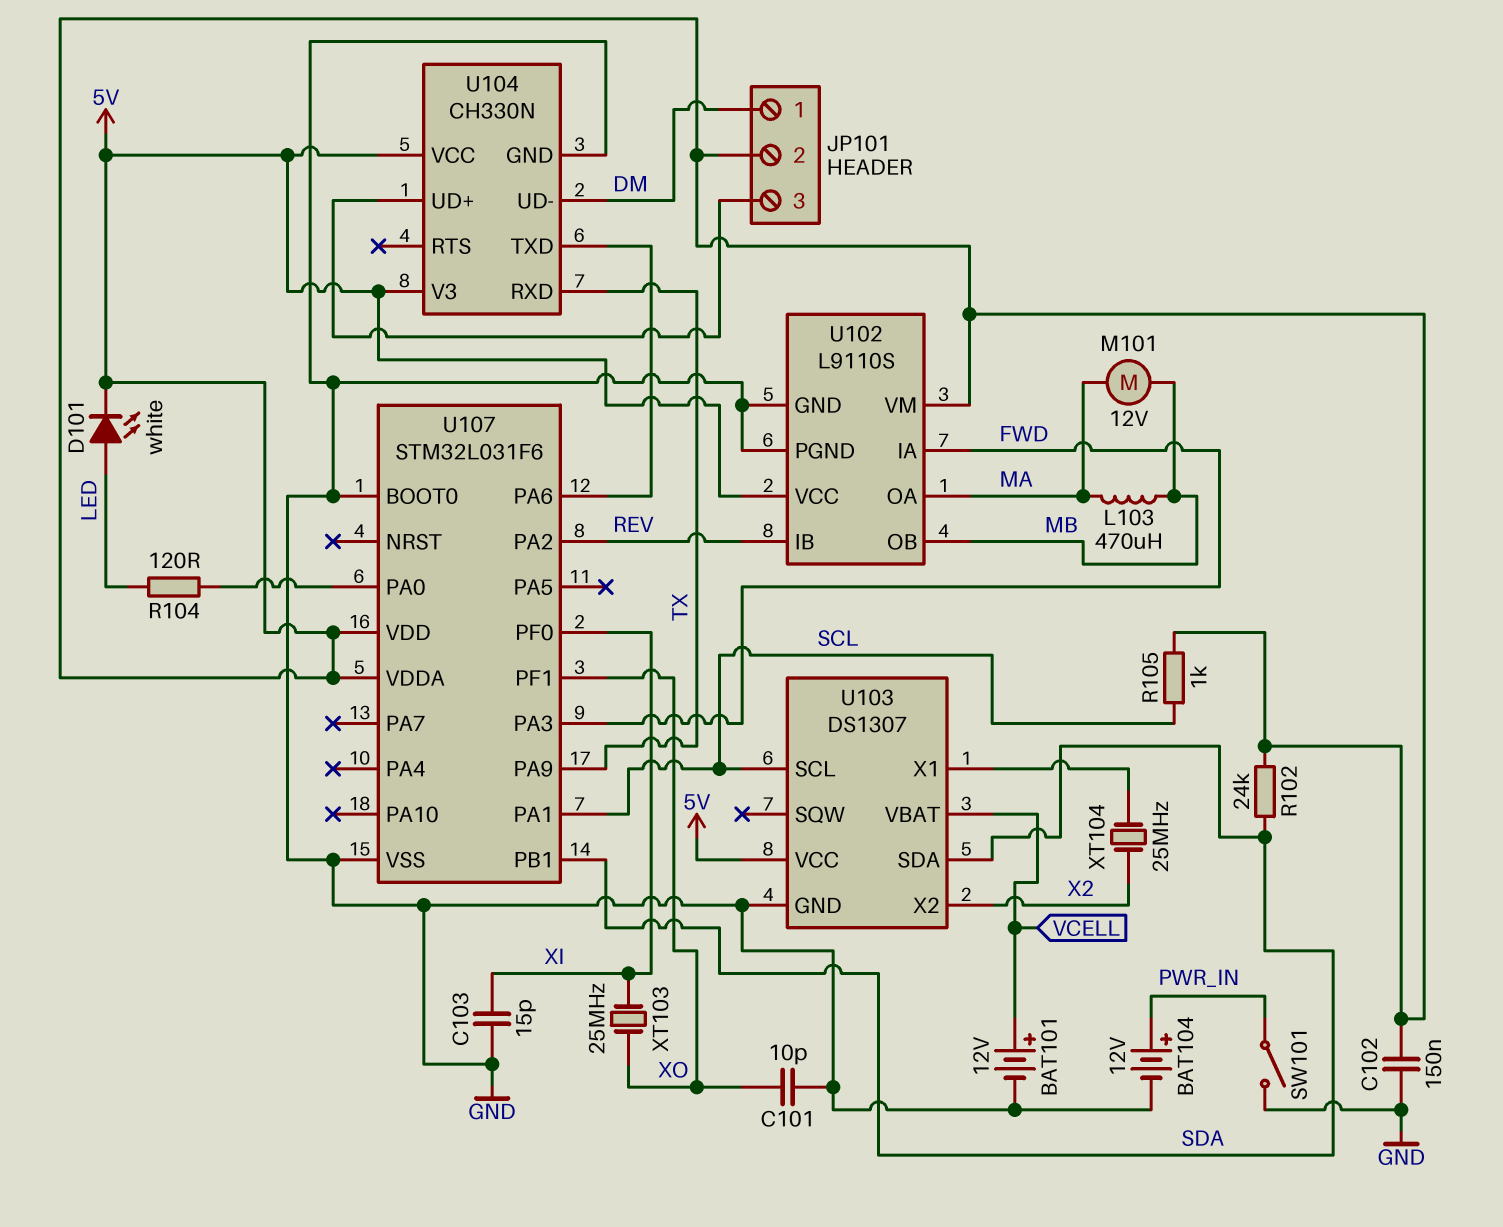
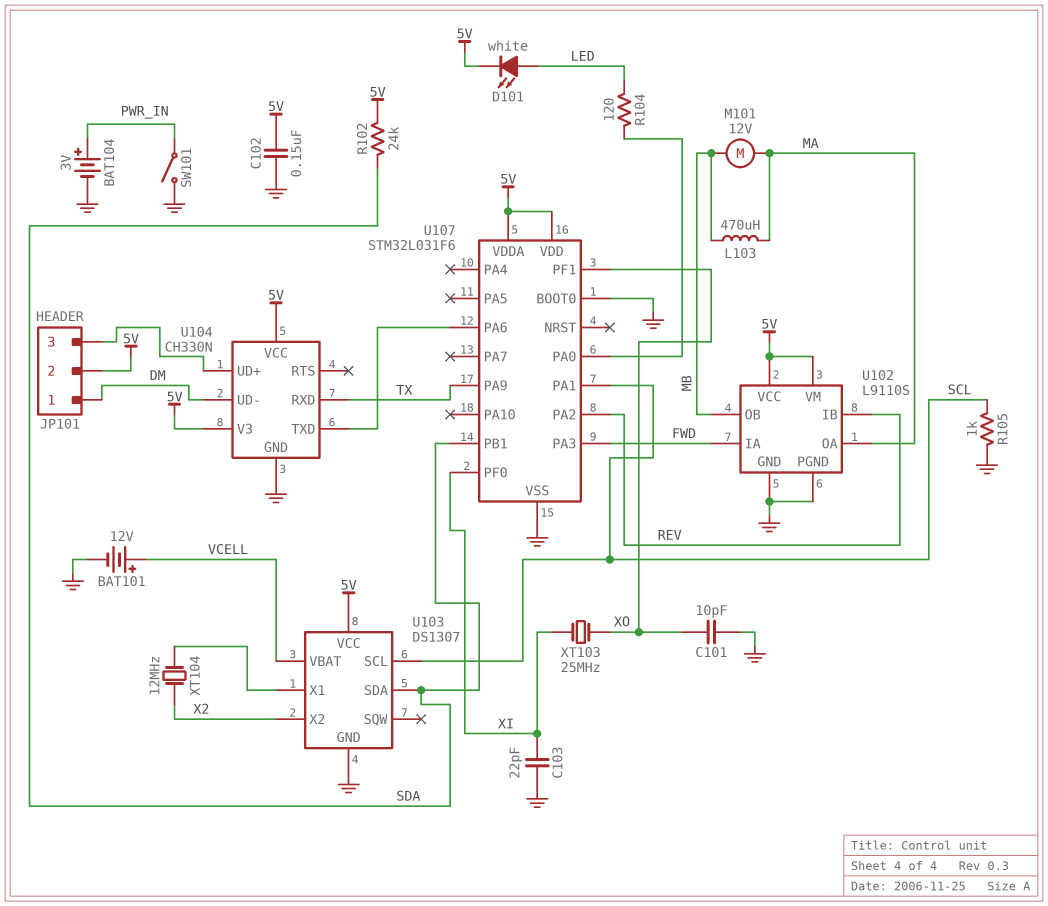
BAT104: 12V (plus PWR_IN, minus GND) -> 3V (plus PWR_IN, minus GND)
C103: 15pF (GND, XI) -> 22pF (GND, XI)
R105: 1k (5V, SCL) -> 1k (GND, SCL)
XT104: 25MHz (U103/X1, X2) -> 12MHz (U103/X1, X2)

